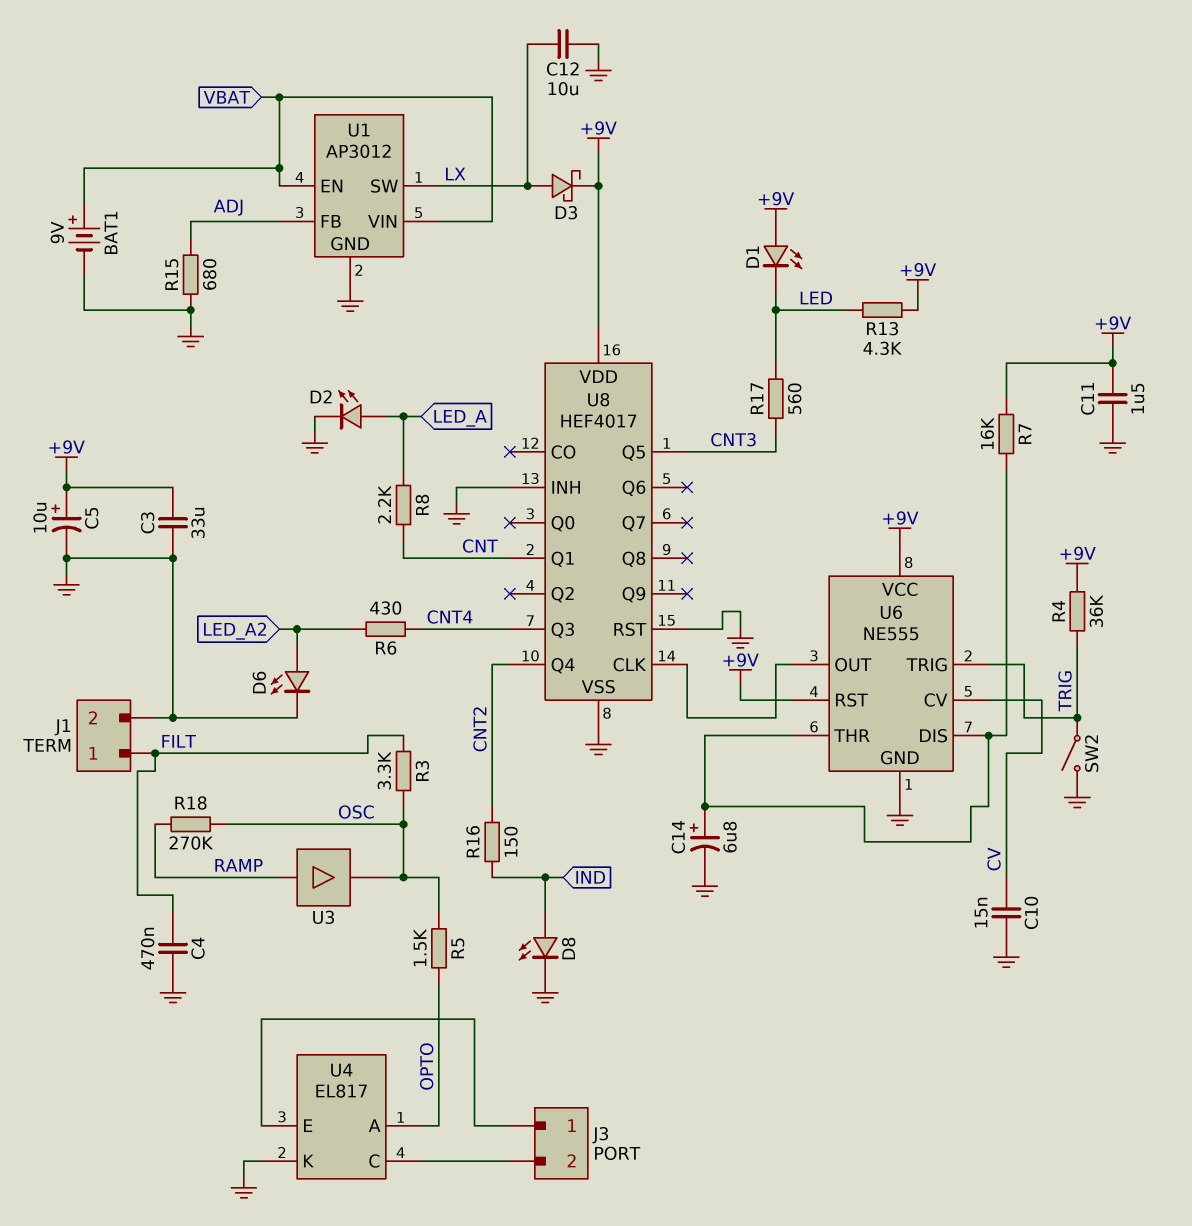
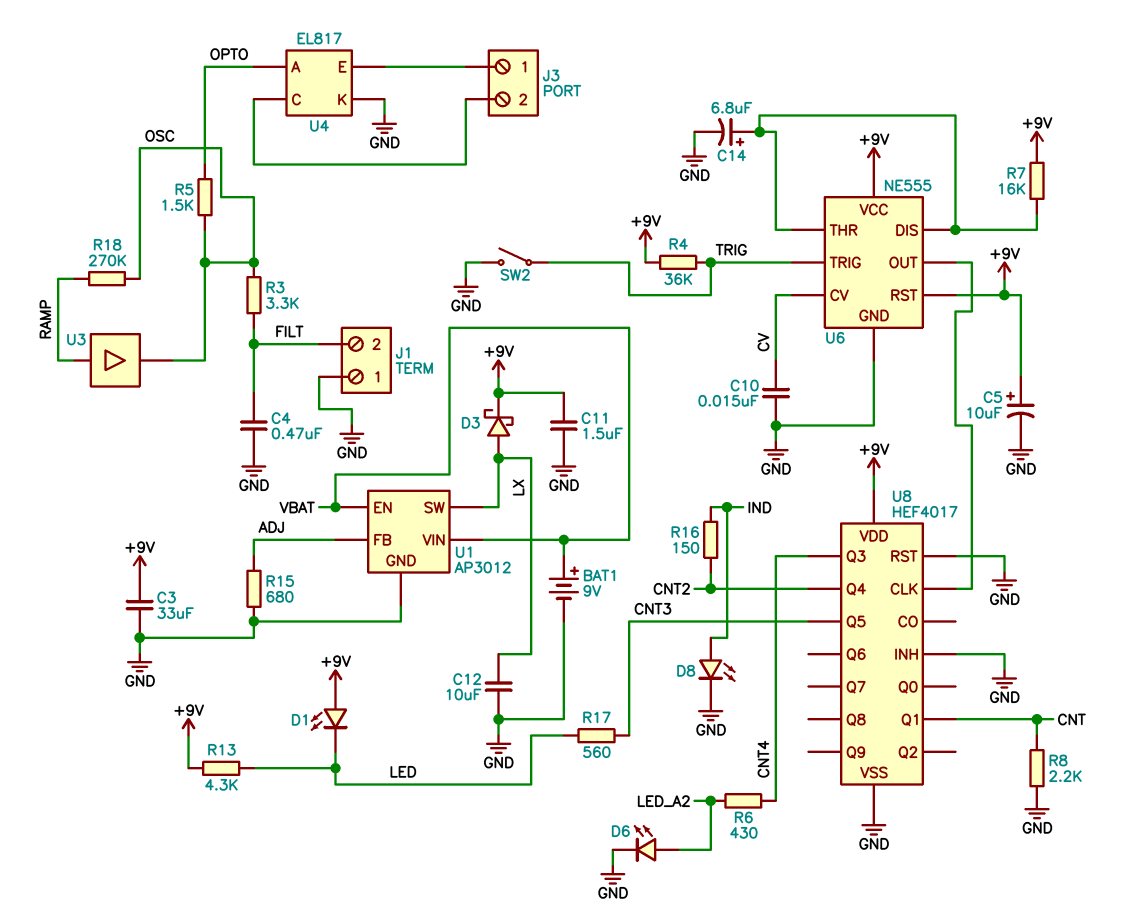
D2: LED (A LED_A, K GND) -> none
J1 pin 1: FILT -> GND
J1 pin 2: GND -> FILT
R8: 2.2k (CNT, LED_A) -> 2.2k (CNT, GND)

